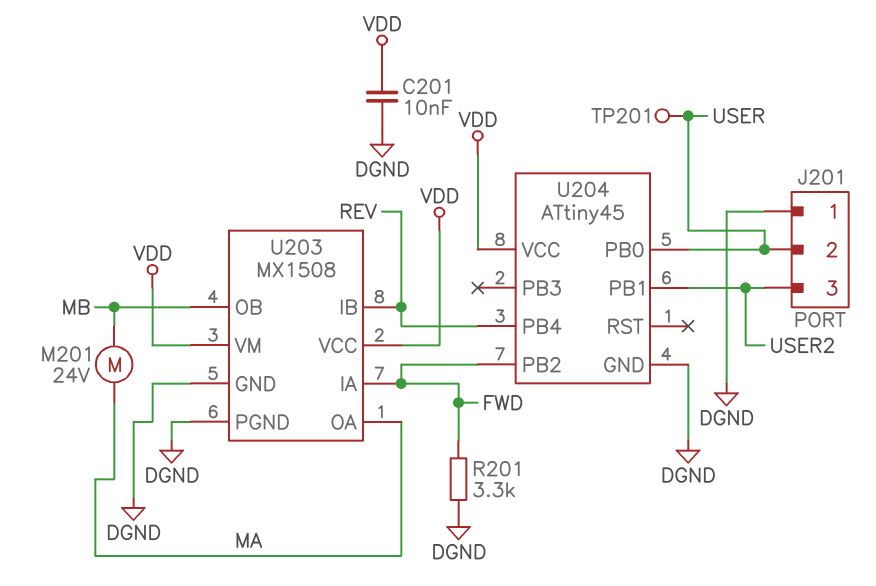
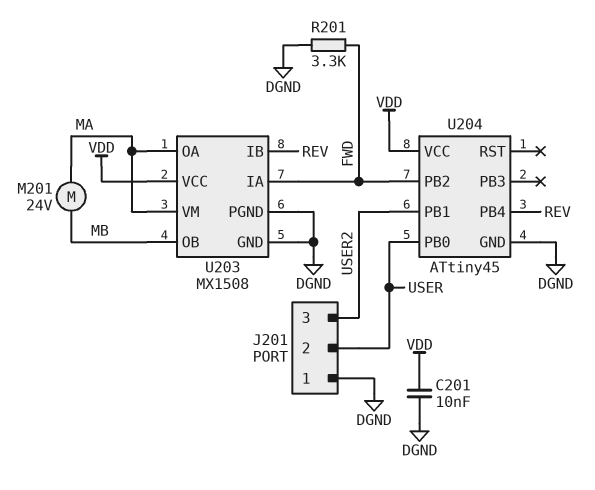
TP201: test point (USER) -> none
U203 pin VM: VDD -> MA

